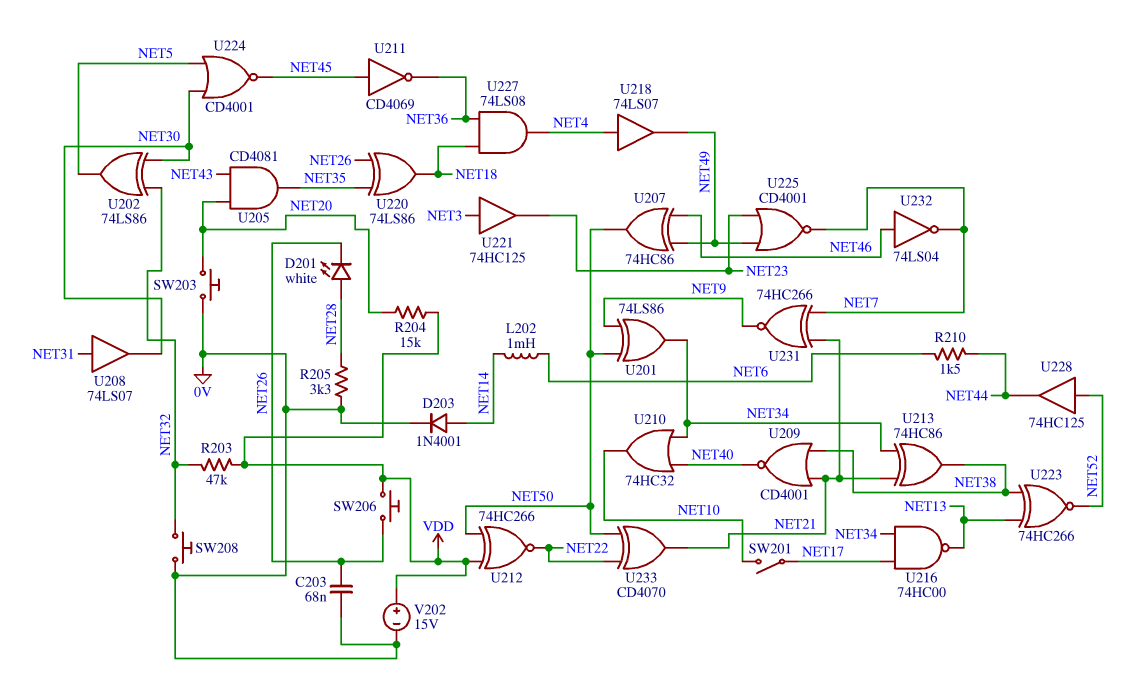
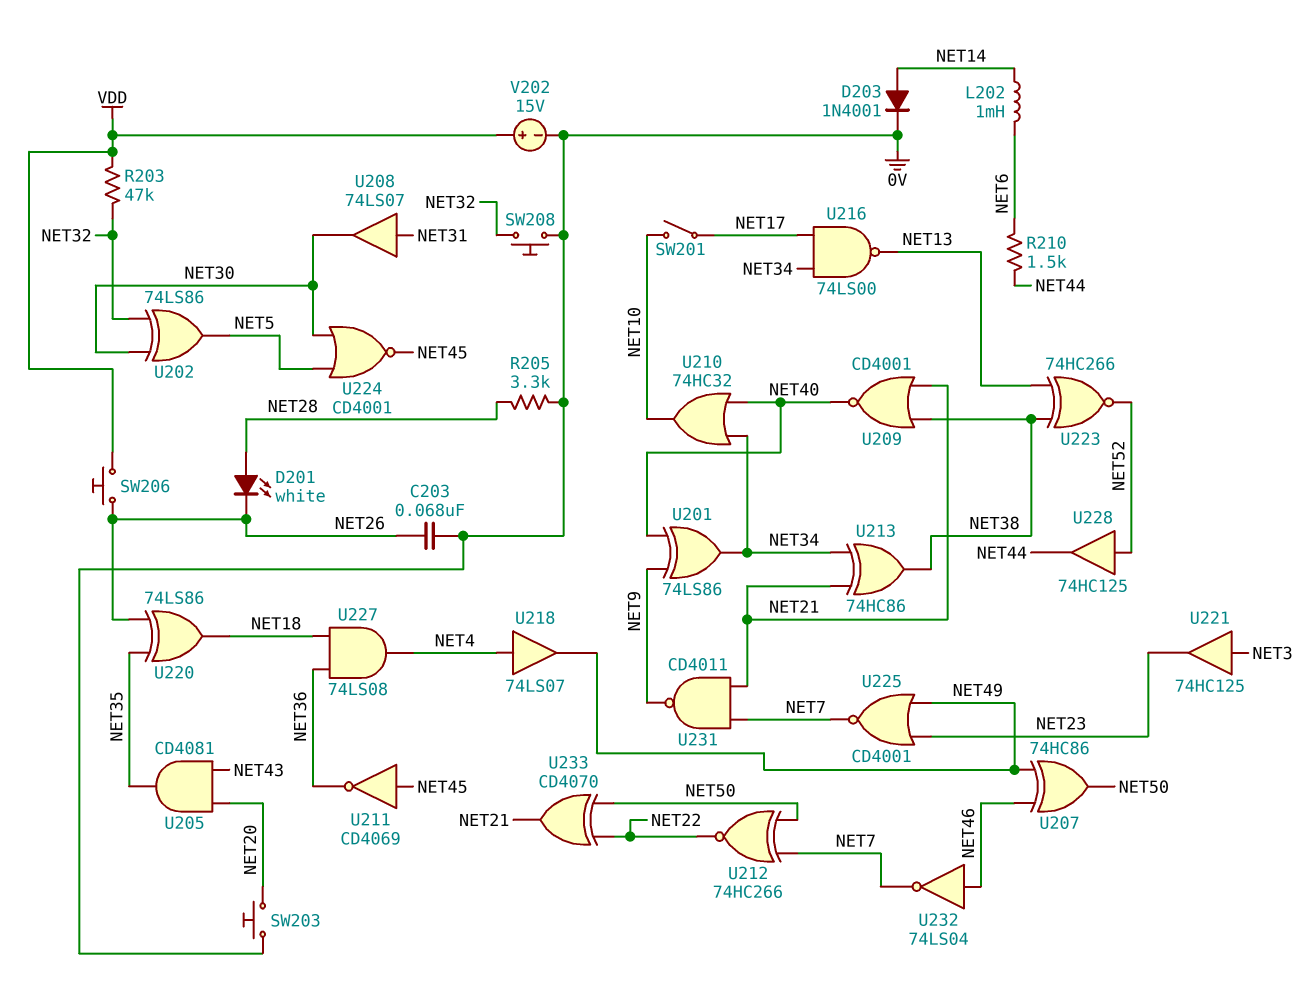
R204: 15k (NET20, VDD) -> none
U201: XOR 74LS86 (in NET9, in NET50, out NET34) -> XOR 74LS86 (in NET9, in NET40, out NET34)
U212: XNOR 74HC266 (in NET50, in VDD, out NET22) -> XNOR 74HC266 (in NET7, in NET50, out NET22)
U216: NAND 74HC00 (in NET17, in NET34, out NET13) -> NAND 74LS00 (in NET17, in NET34, out NET13)
U231: XNOR 74HC266 (in NET7, in NET21, out NET9) -> NAND CD4011 (in NET7, in NET21, out NET9)

